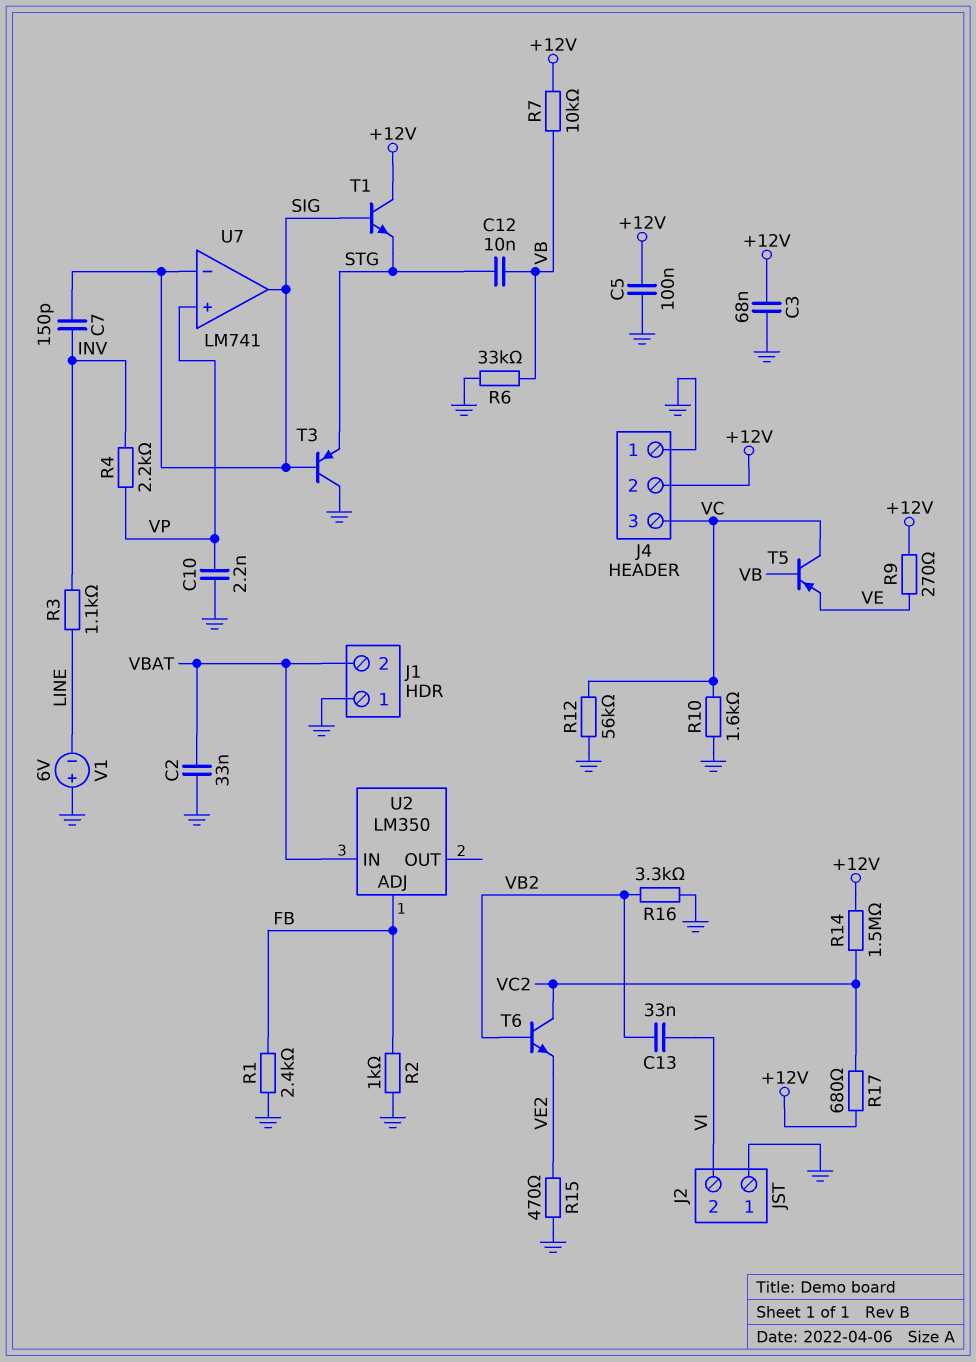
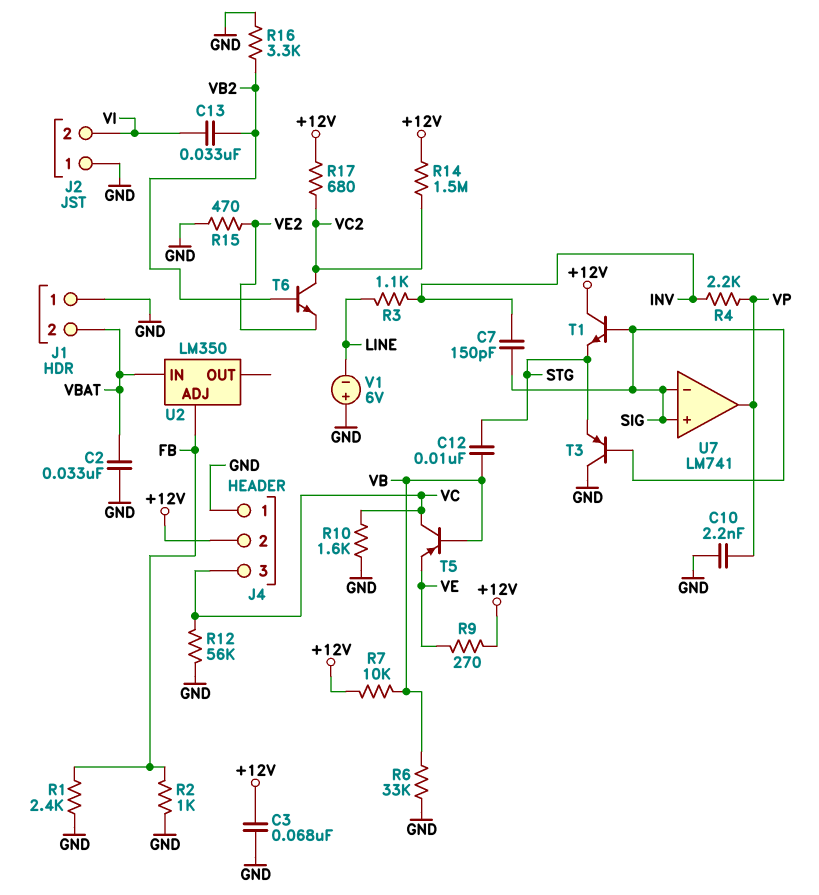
C5: 100nF (+12V, GND) -> none
U7 pin in+: VP -> SIG
U7 pin out: SIG -> VP

